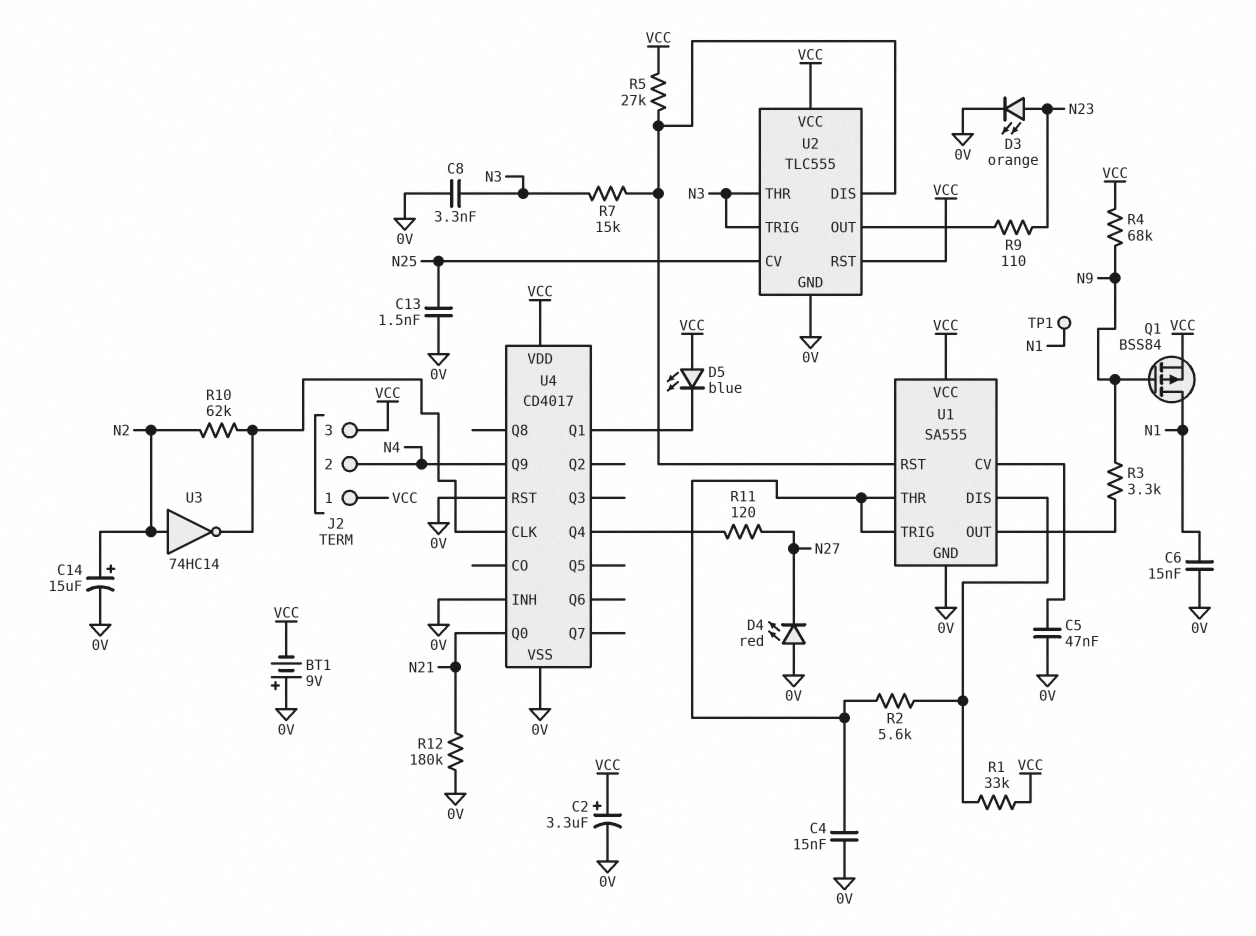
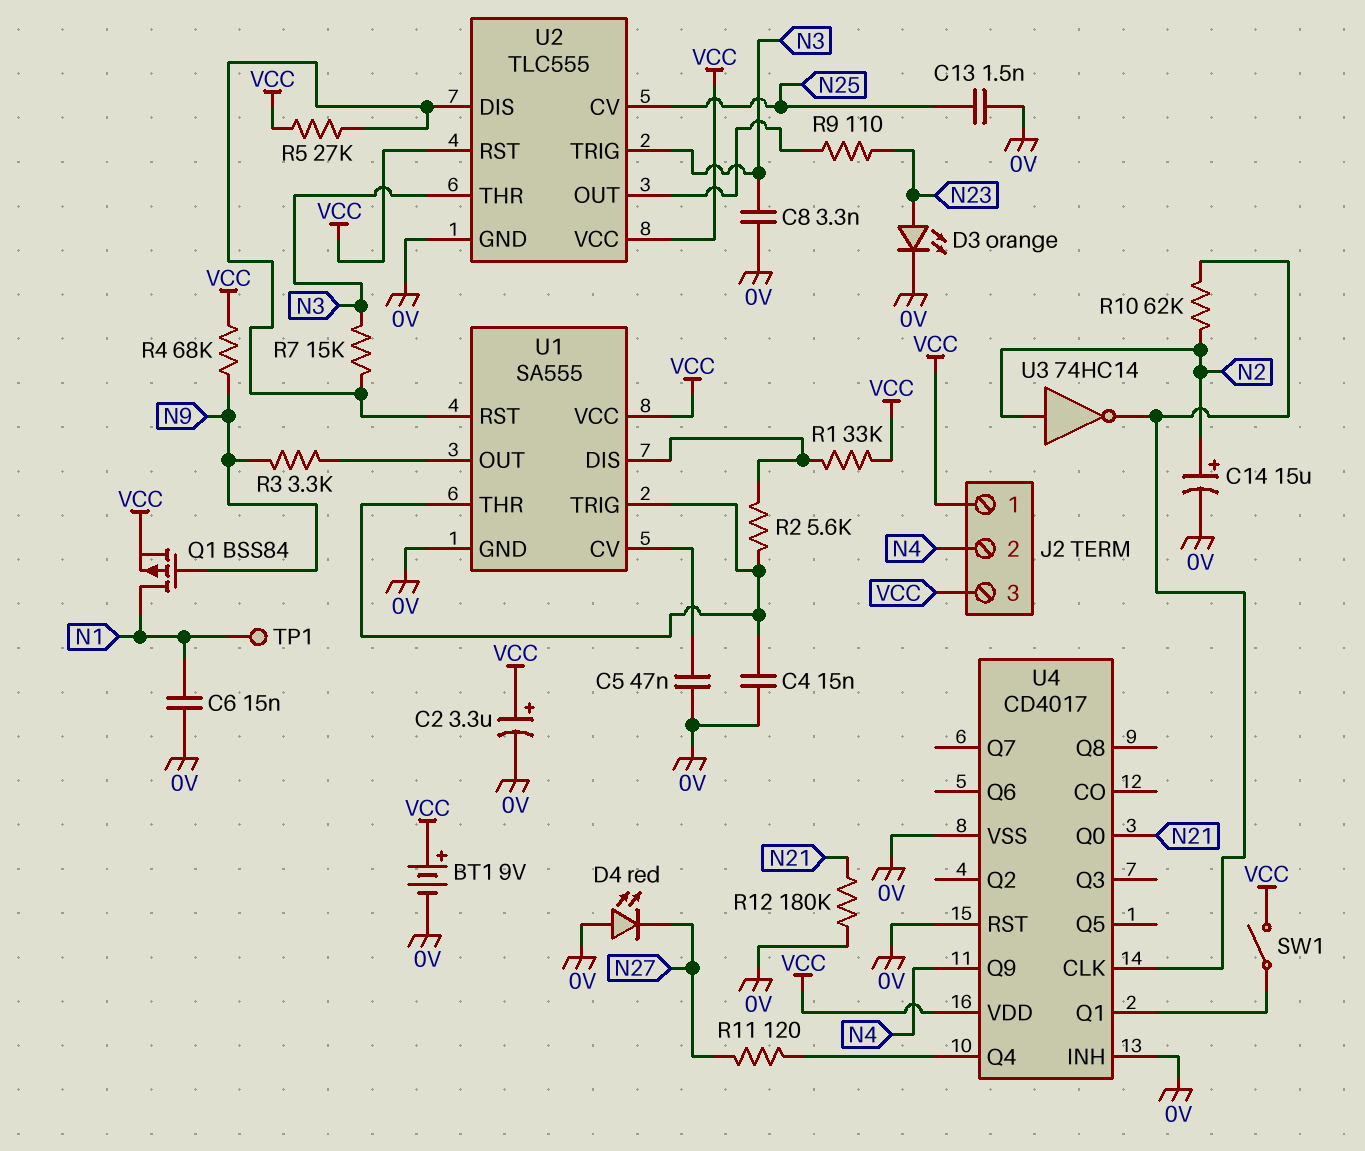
BT1: 9V (plus 0V, minus VCC) -> 9V (plus VCC, minus 0V)
D5: LED blue (A VCC, K U4/Q1) -> none
SW1: none -> switch (U4/Q1, VCC)

